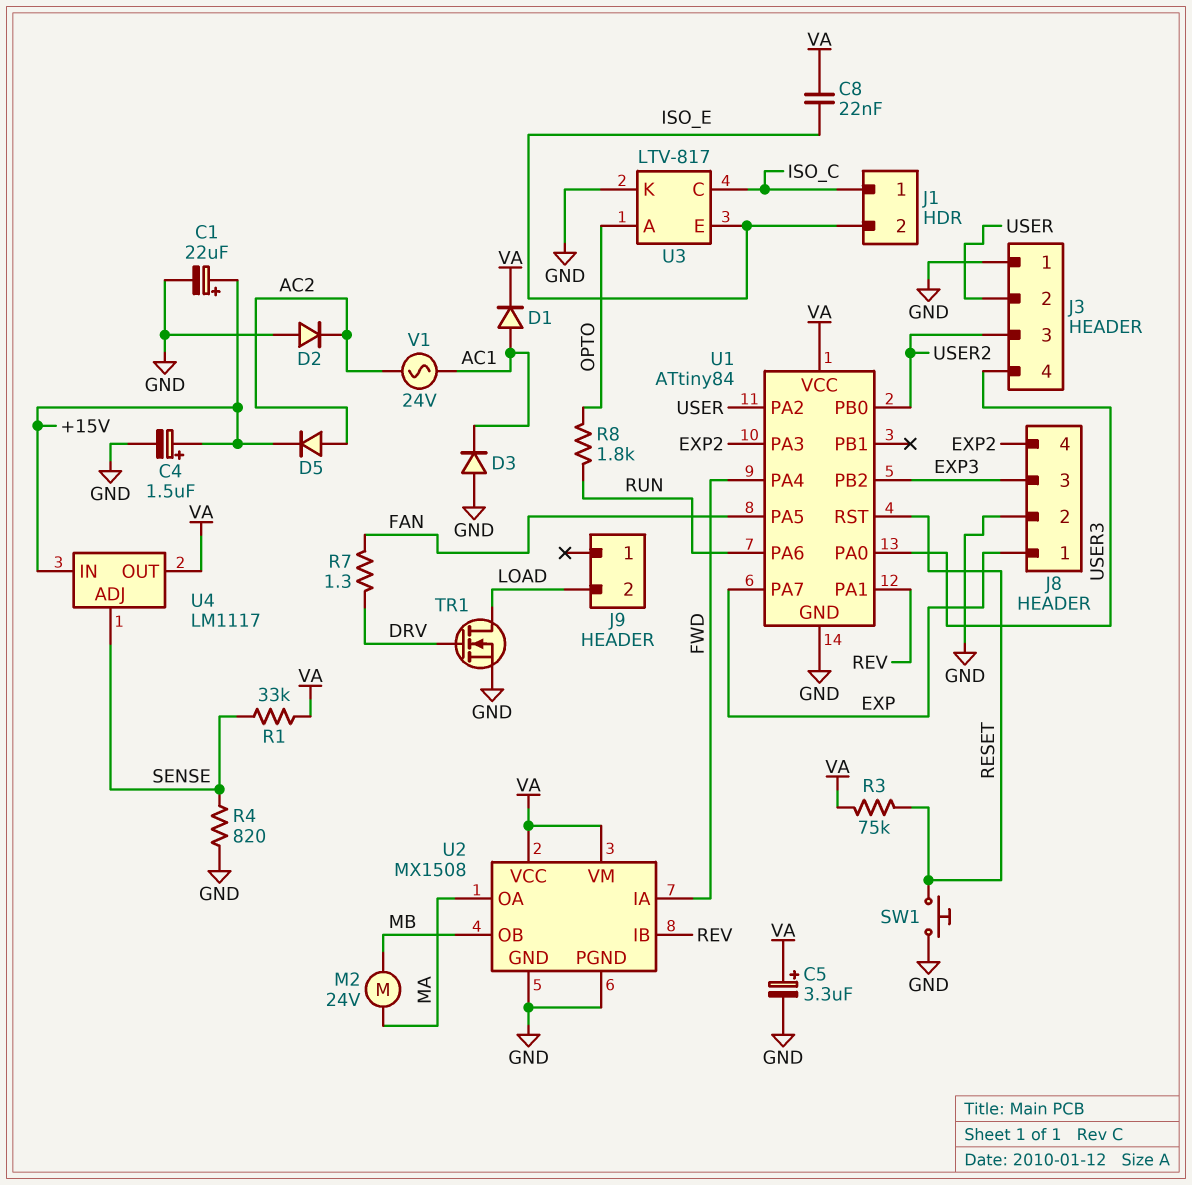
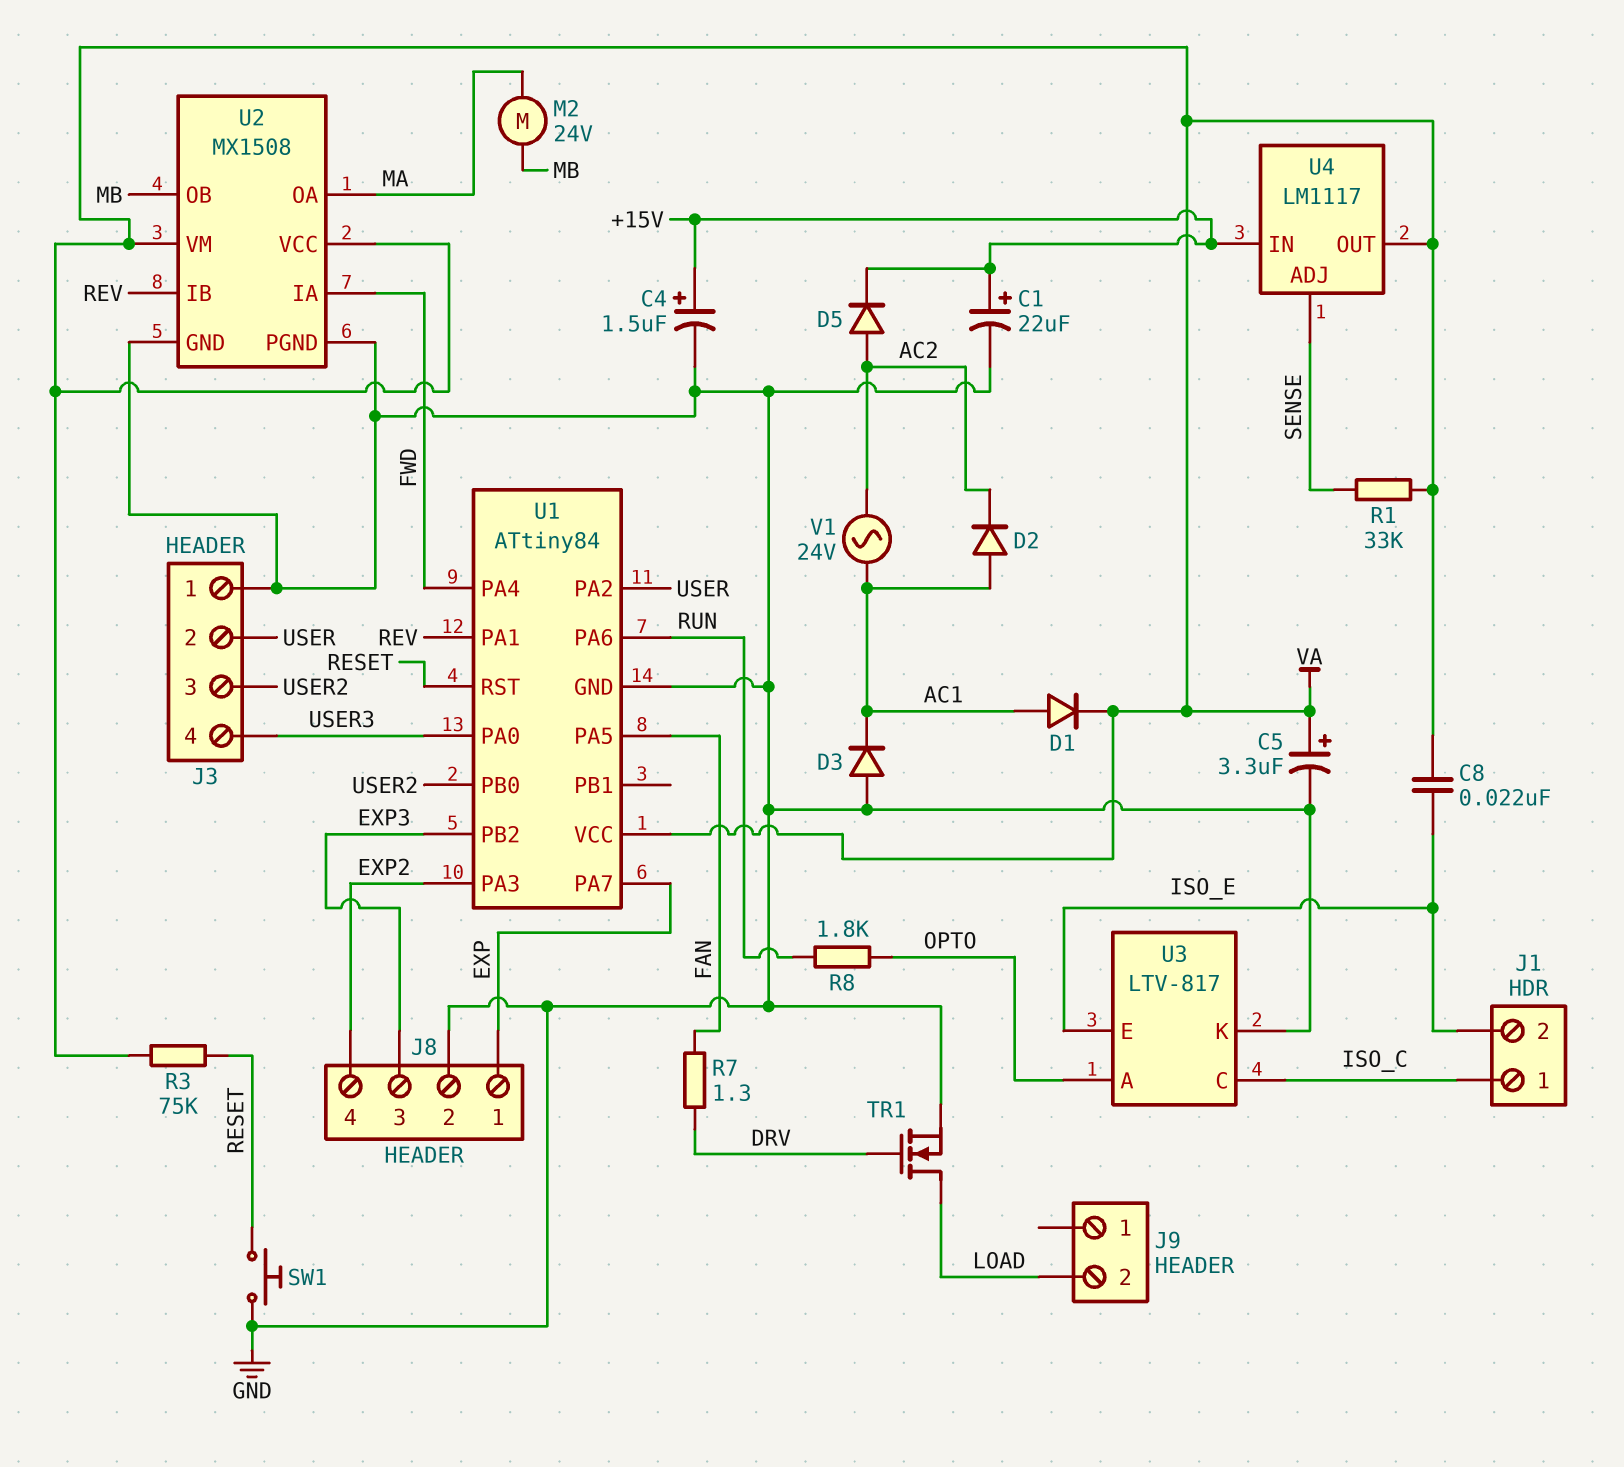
D2: diode (A GND, K AC2) -> diode (A AC1, K AC2)
R4: 820 (GND, SENSE) -> none

